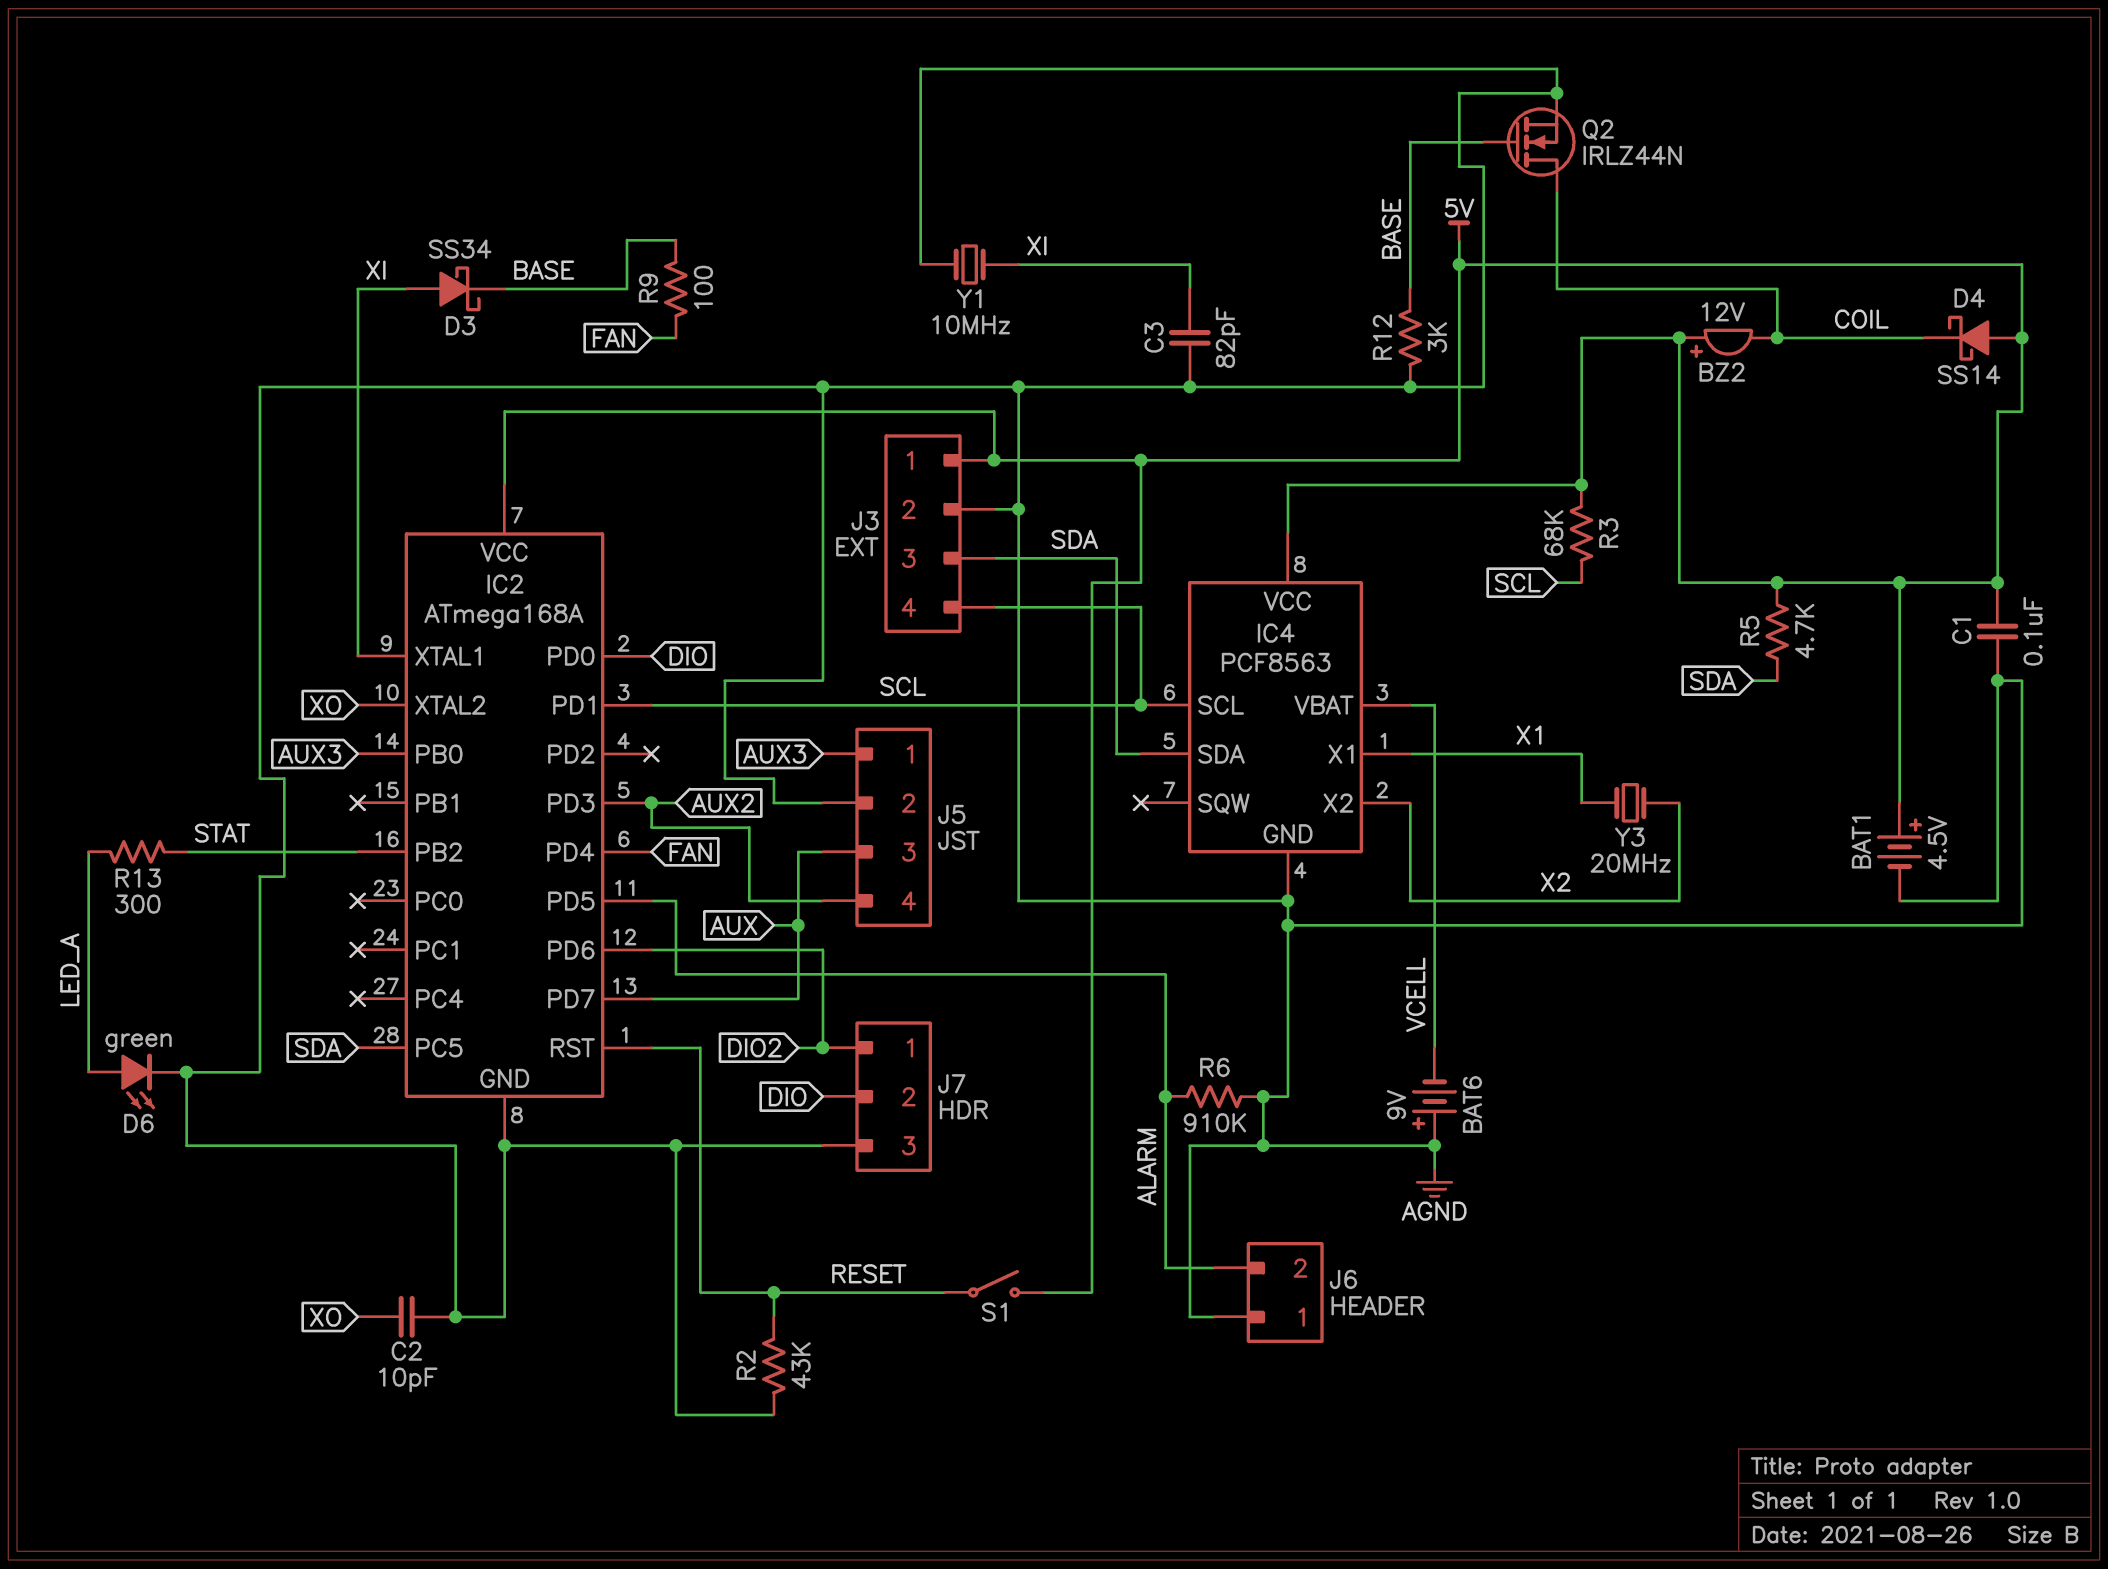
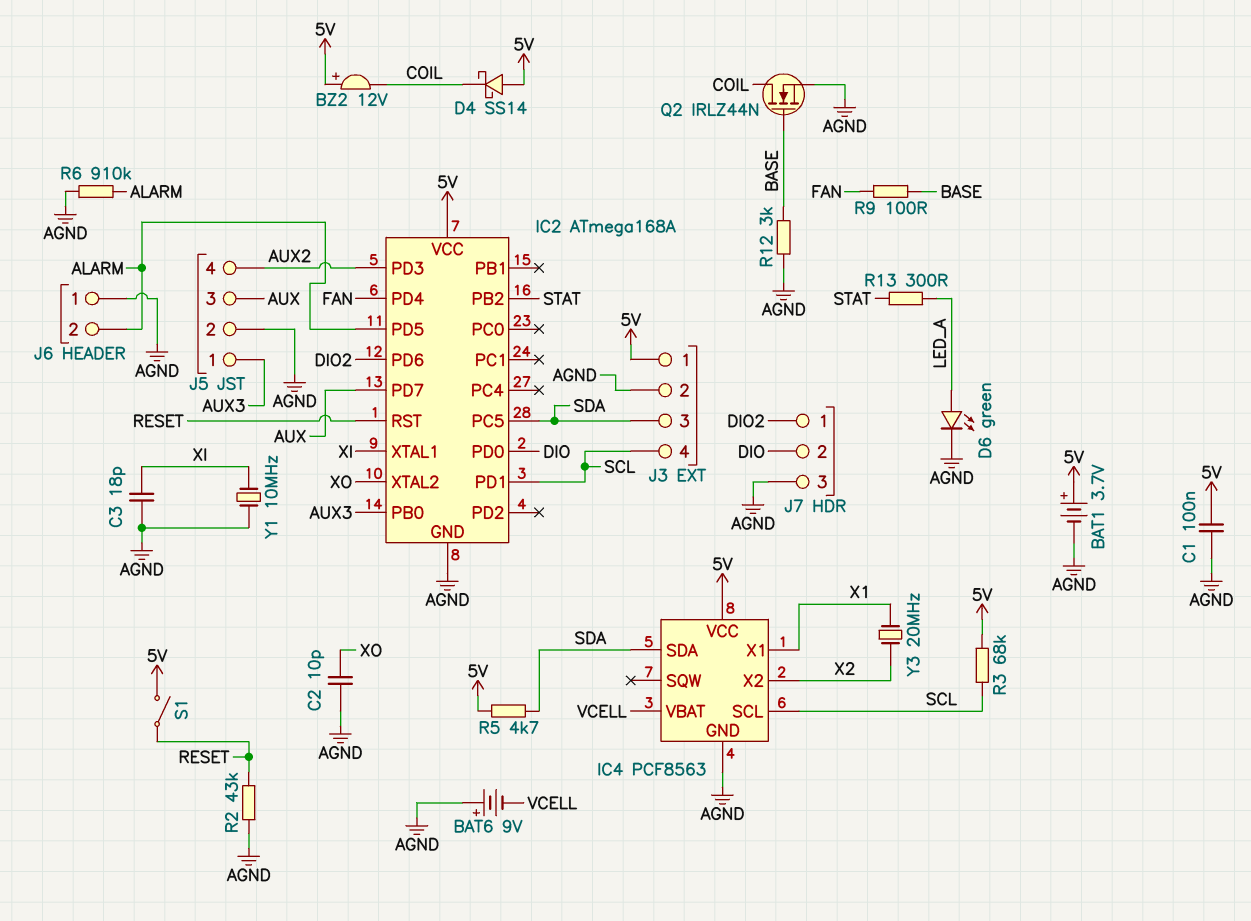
BAT1: 4.5V (plus 5V, minus AGND) -> 3.7V (plus 5V, minus AGND)
C3: 82pF (AGND, XI) -> 18pF (AGND, XI)
D3: schottky SS34 (A XI, K BASE) -> none

